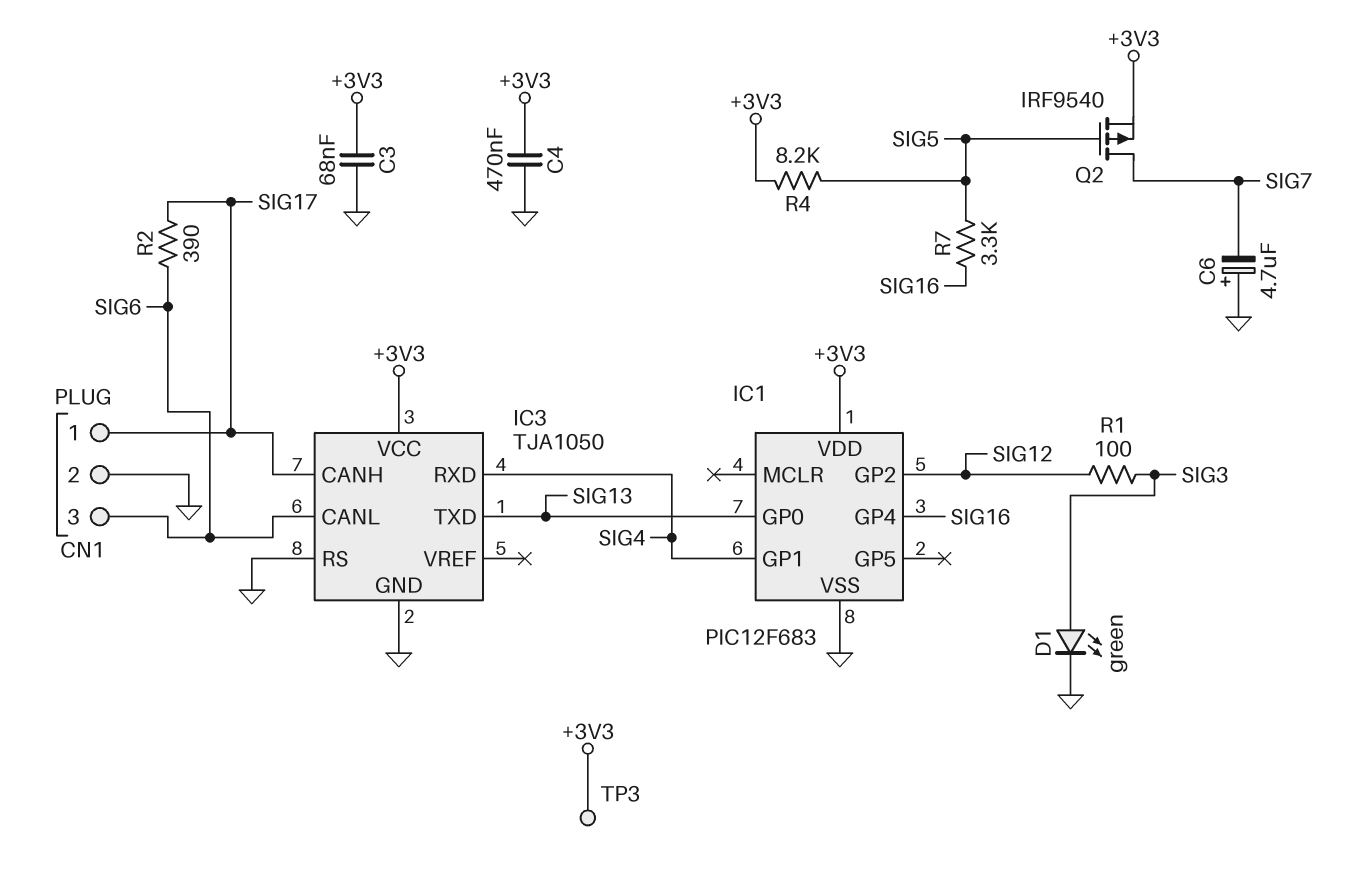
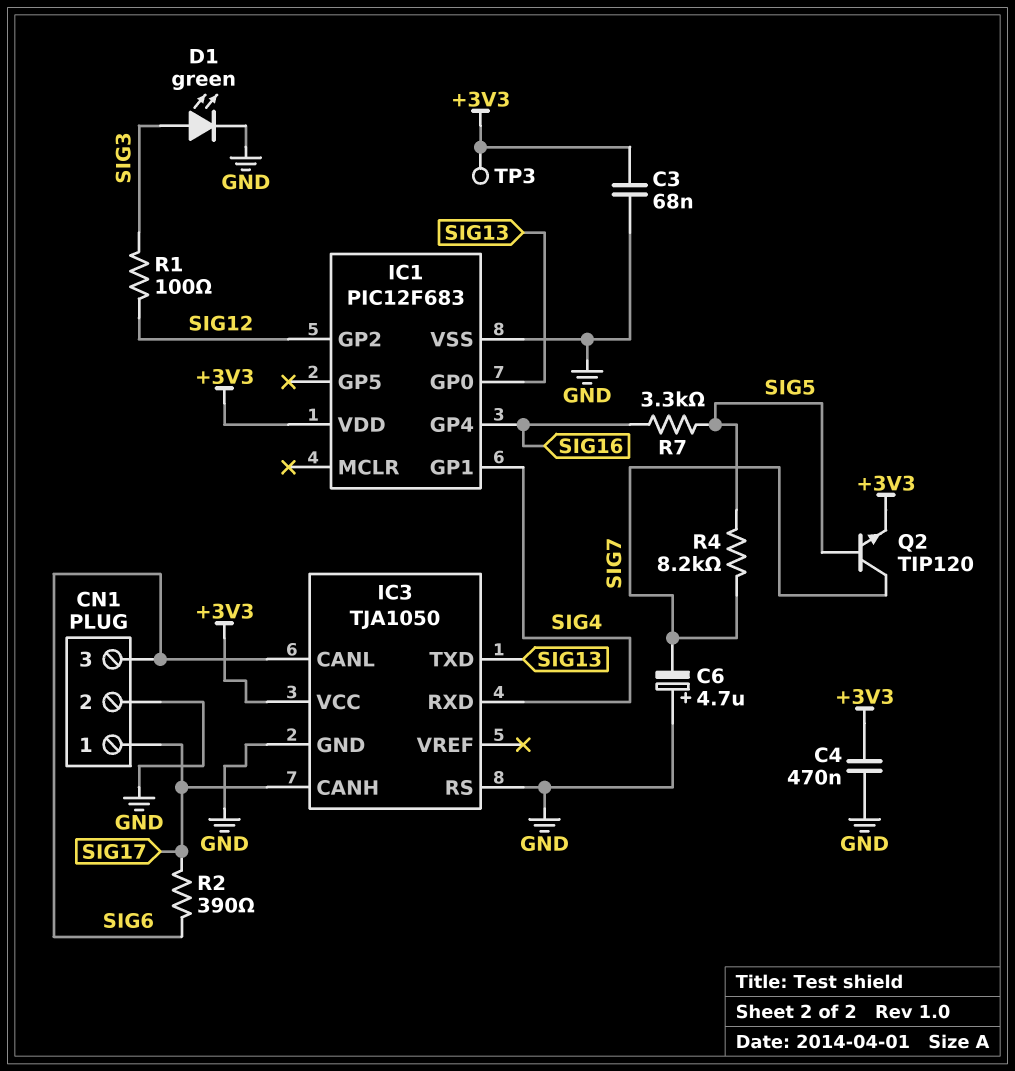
Q2: PMOS IRF9540 (G SIG5, D SIG7, S +3V3) -> NPN TIP120 (B SIG5, C SIG7, E +3V3)
R4: 8.2k (+3V3, SIG5) -> 8.2k (SIG5, SIG7)

